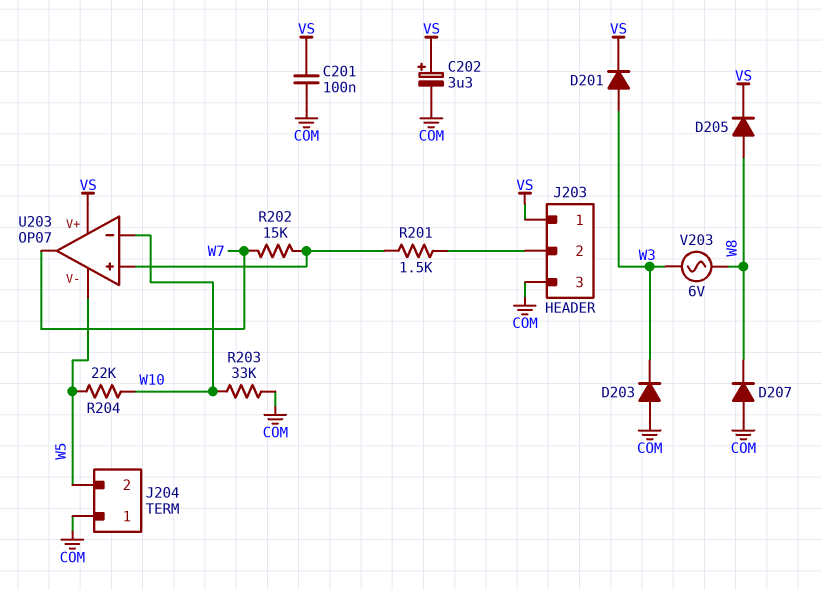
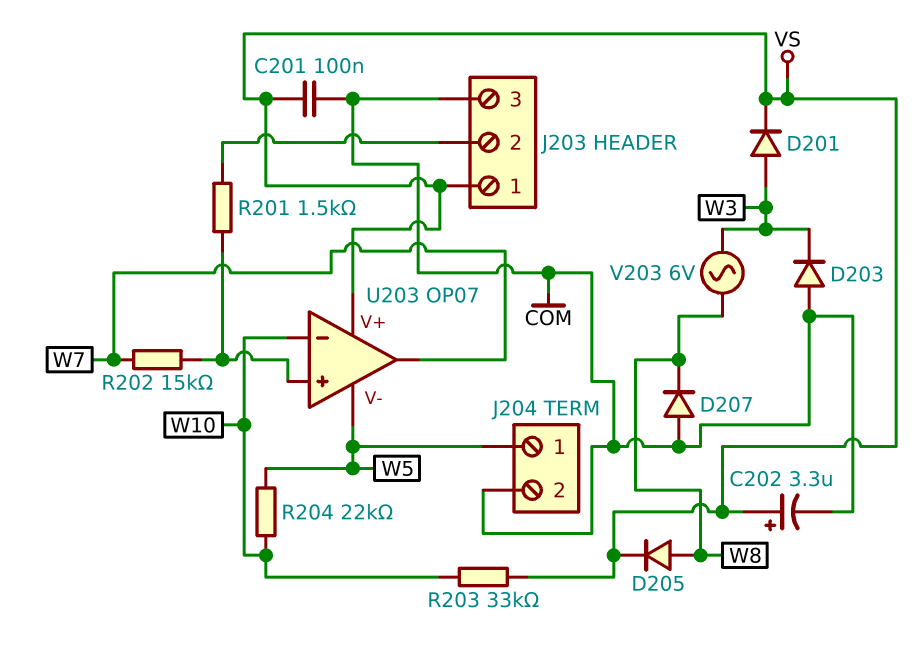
J204 pin 1: COM -> W5
J204 pin 2: W5 -> COM
R203: 33k (COM, W10) -> 33k (VS, W10)

